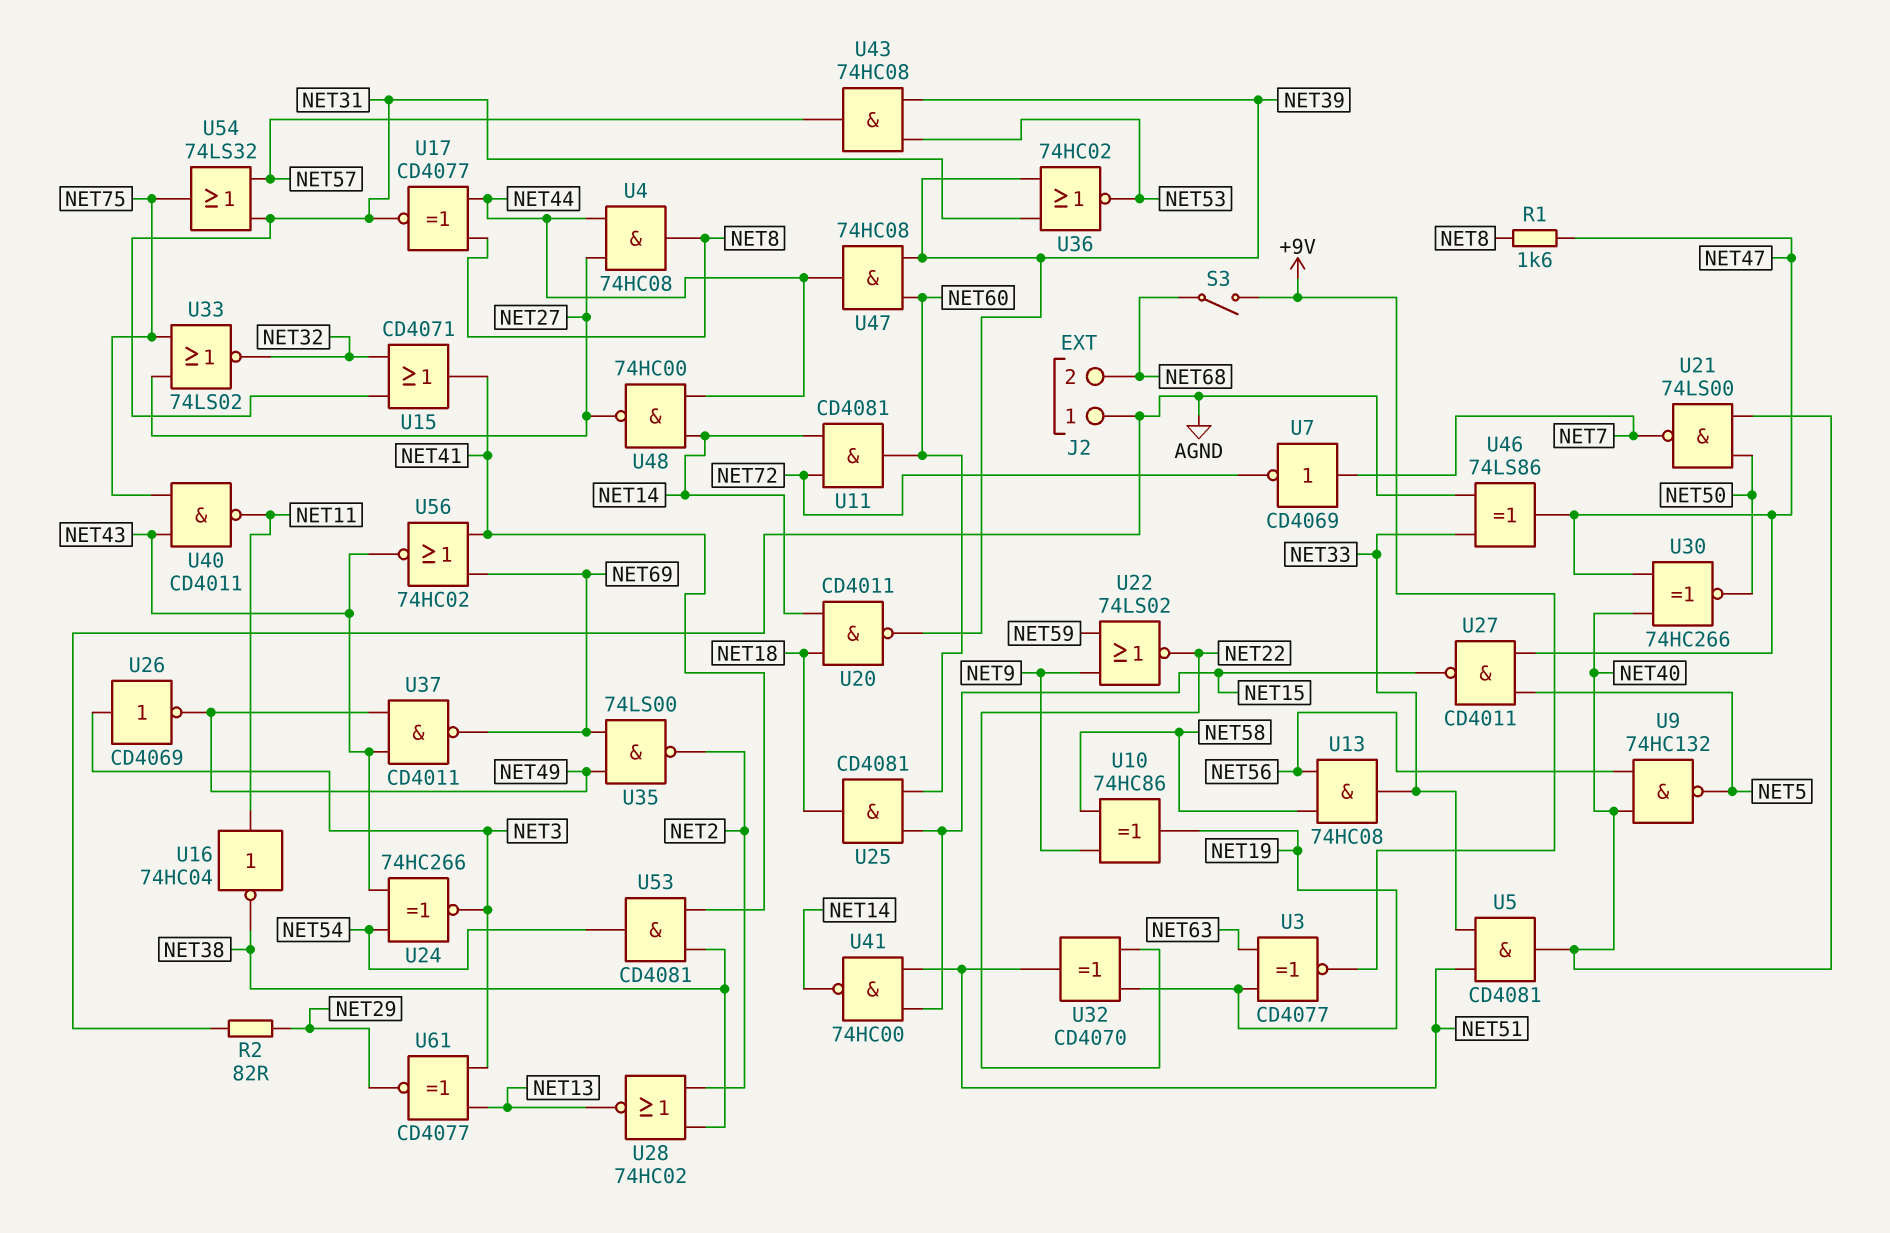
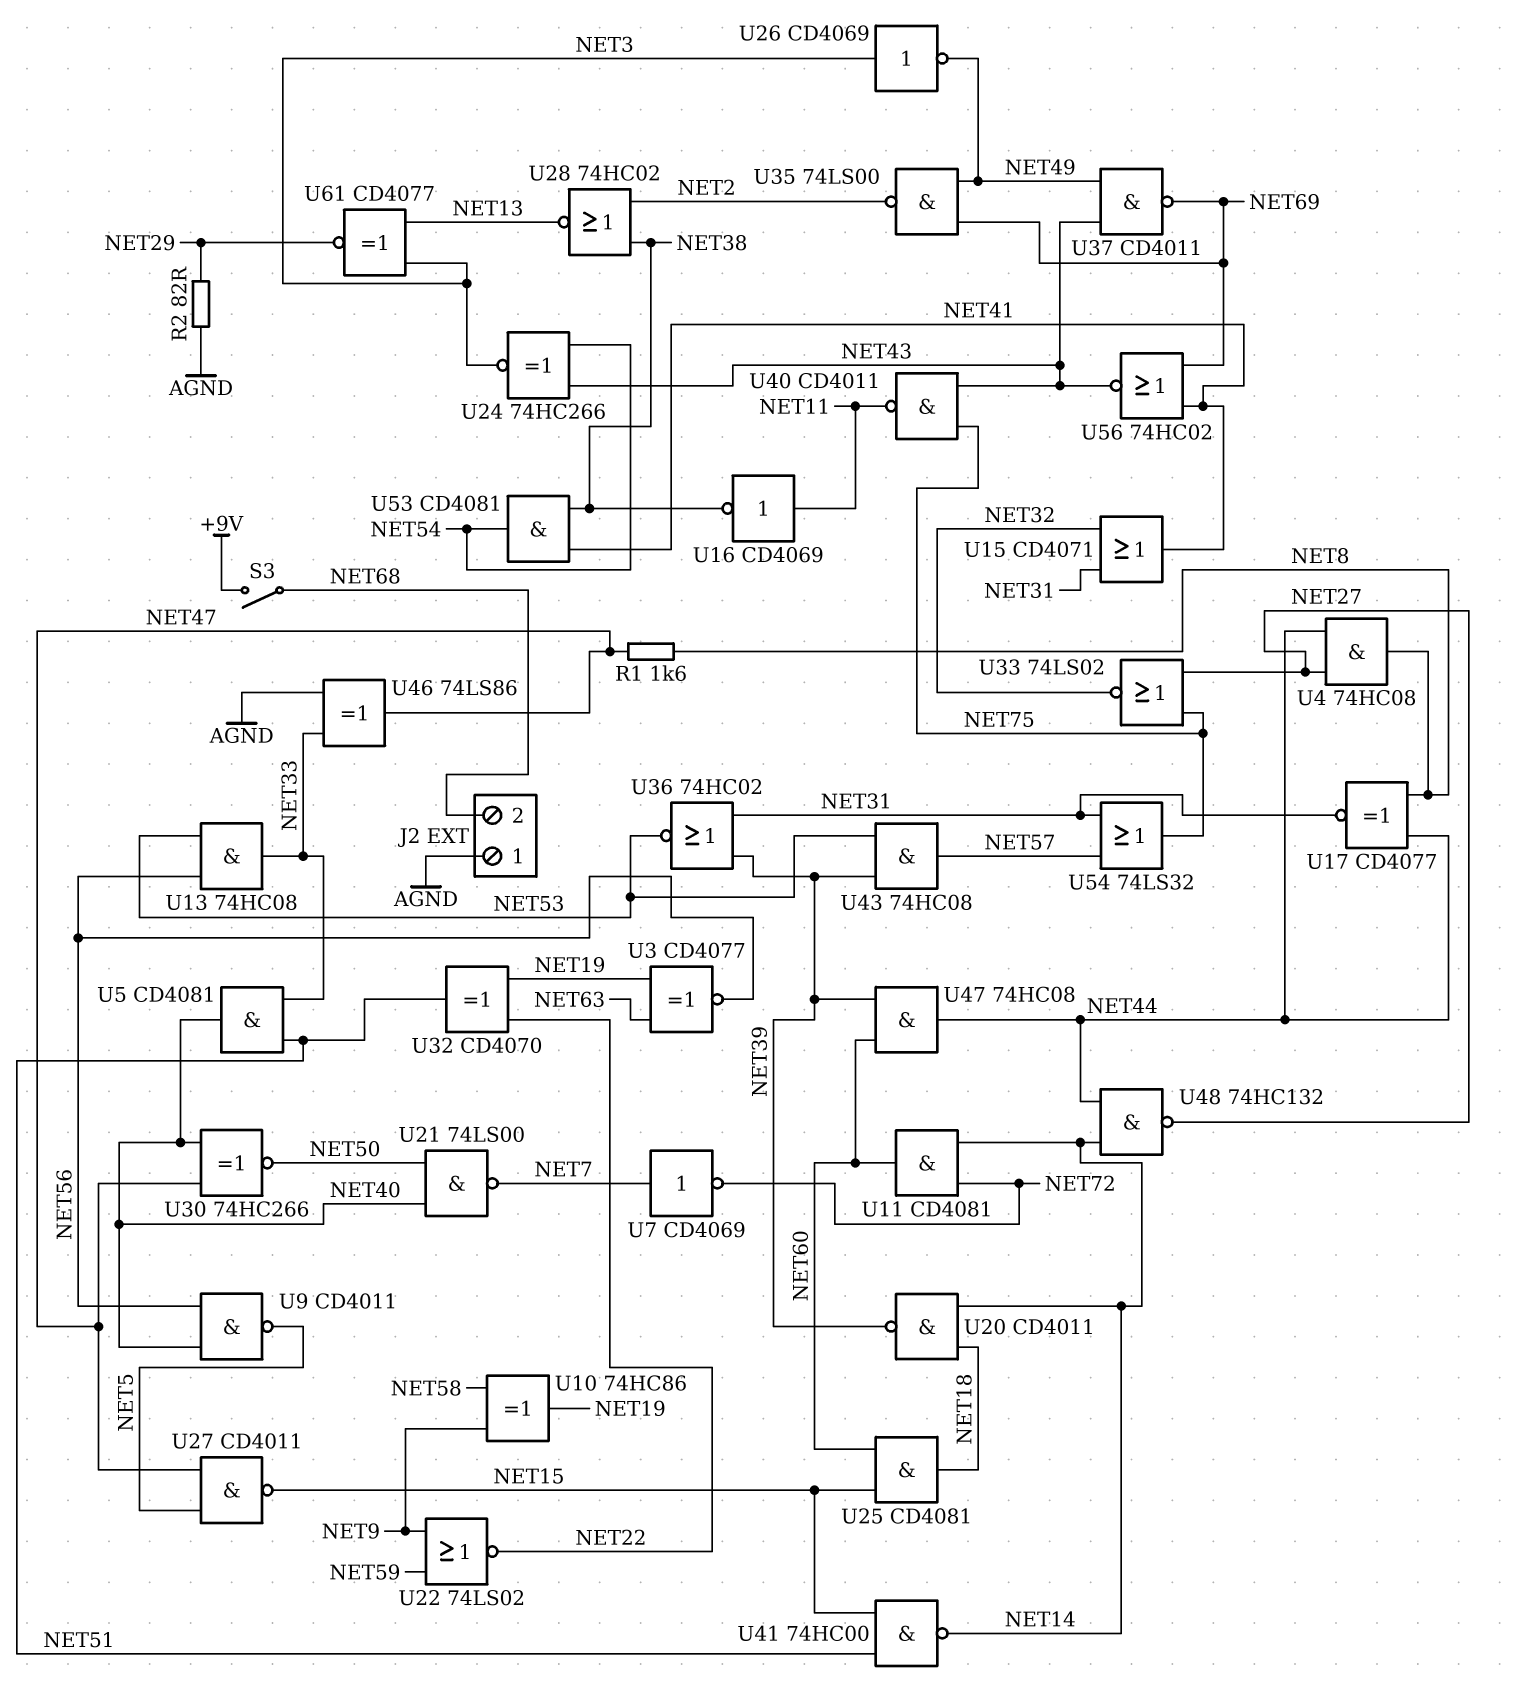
U3: XNOR CD4077 (in NET19, in NET63, out +9V) -> XNOR CD4077 (in NET19, in NET63, out NET56)
U9: NAND 74HC132 (in NET40, in NET56, out NET5) -> NAND CD4011 (in NET40, in NET56, out NET5)
U13: AND 74HC08 (in NET56, in NET58, out NET33) -> AND 74HC08 (in NET53, in NET56, out NET33)
U16: NOT 74HC04 (in NET11, out NET38) -> NOT CD4069 (in NET11, out NET38)
U48: NAND 74HC00 (in NET14, in NET44, out NET27) -> NAND 74HC132 (in NET14, in NET44, out NET27)

